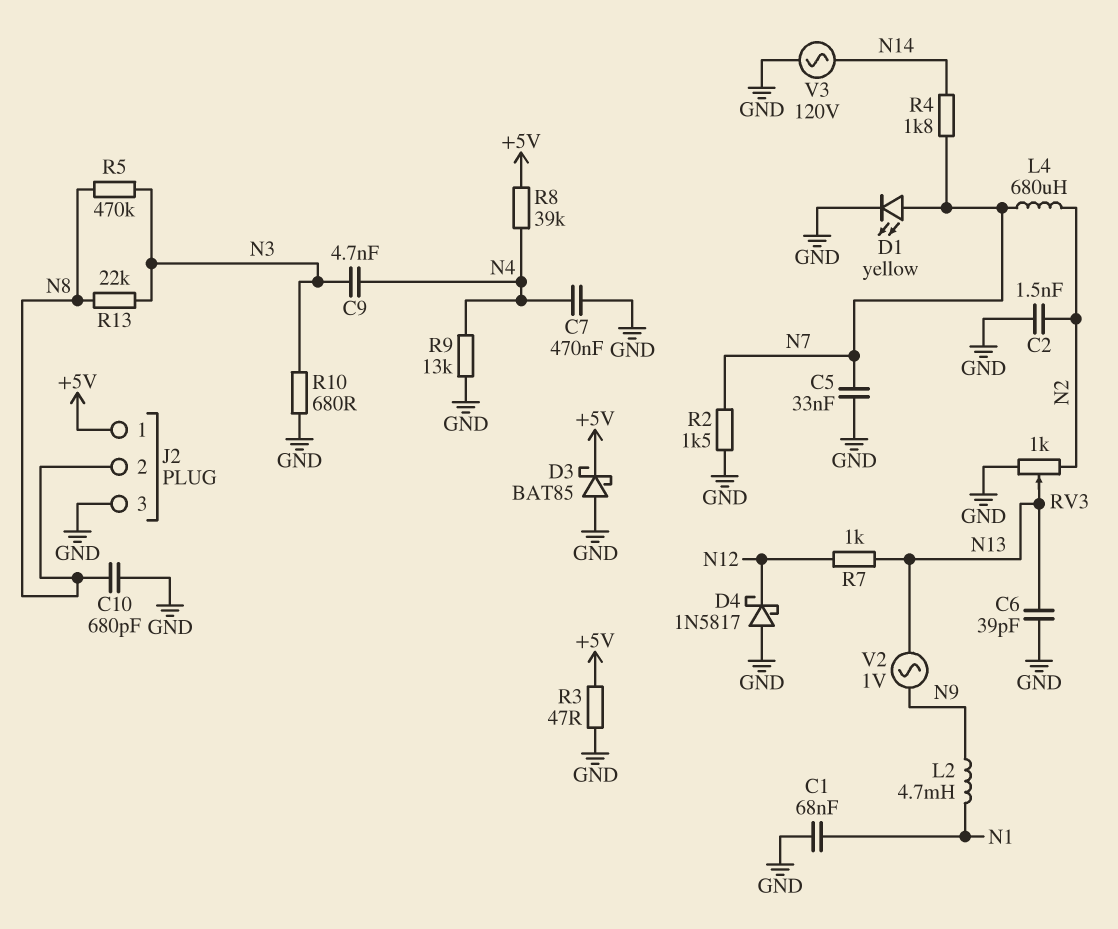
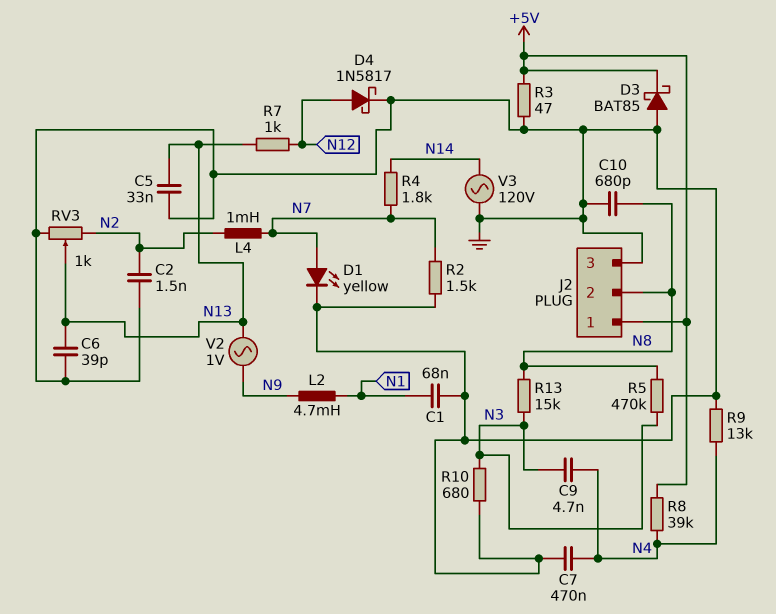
C5: 33nF (GND, N7) -> 33nF (GND, N13)
D4: schottky 1N5817 (A GND, K N12) -> schottky 1N5817 (A N12, K GND)
L4: 680uH (N2, N7) -> 1mH (N2, N7)
R13: 22k (N3, N8) -> 15k (N3, N8)

